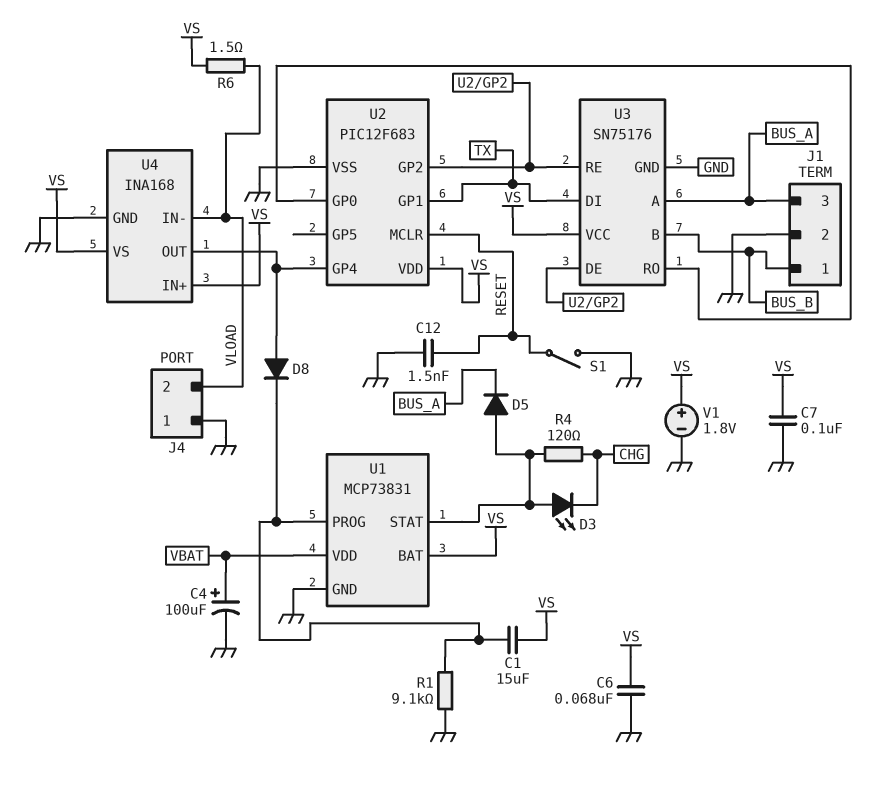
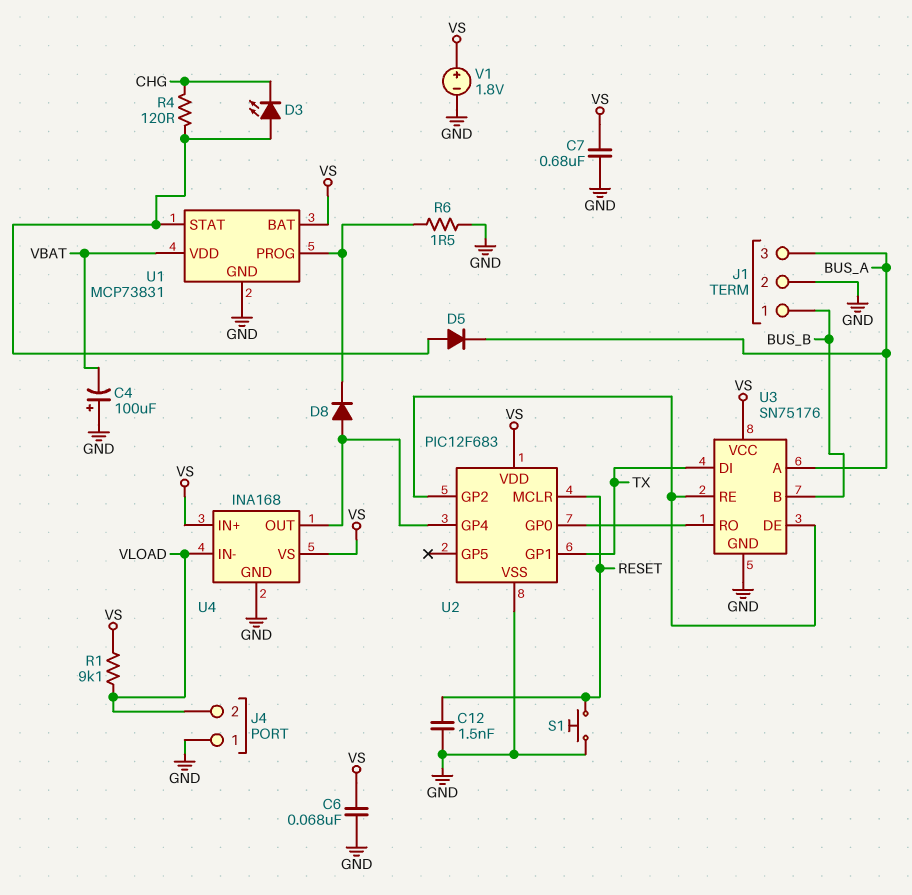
C1: 15uF (U1/PROG, VS) -> none
C4: 100uF (plus VBAT, minus GND) -> 100uF (plus GND, minus VBAT)
C7: 100nF (GND, VS) -> 680nF (GND, VS)
R1: 9.1k (GND, U1/PROG) -> 9.1k (VLOAD, VS)
R6: 1.5 (VLOAD, VS) -> 1.5 (GND, U1/PROG)
S1: switch (GND, RESET) -> button (GND, RESET)

